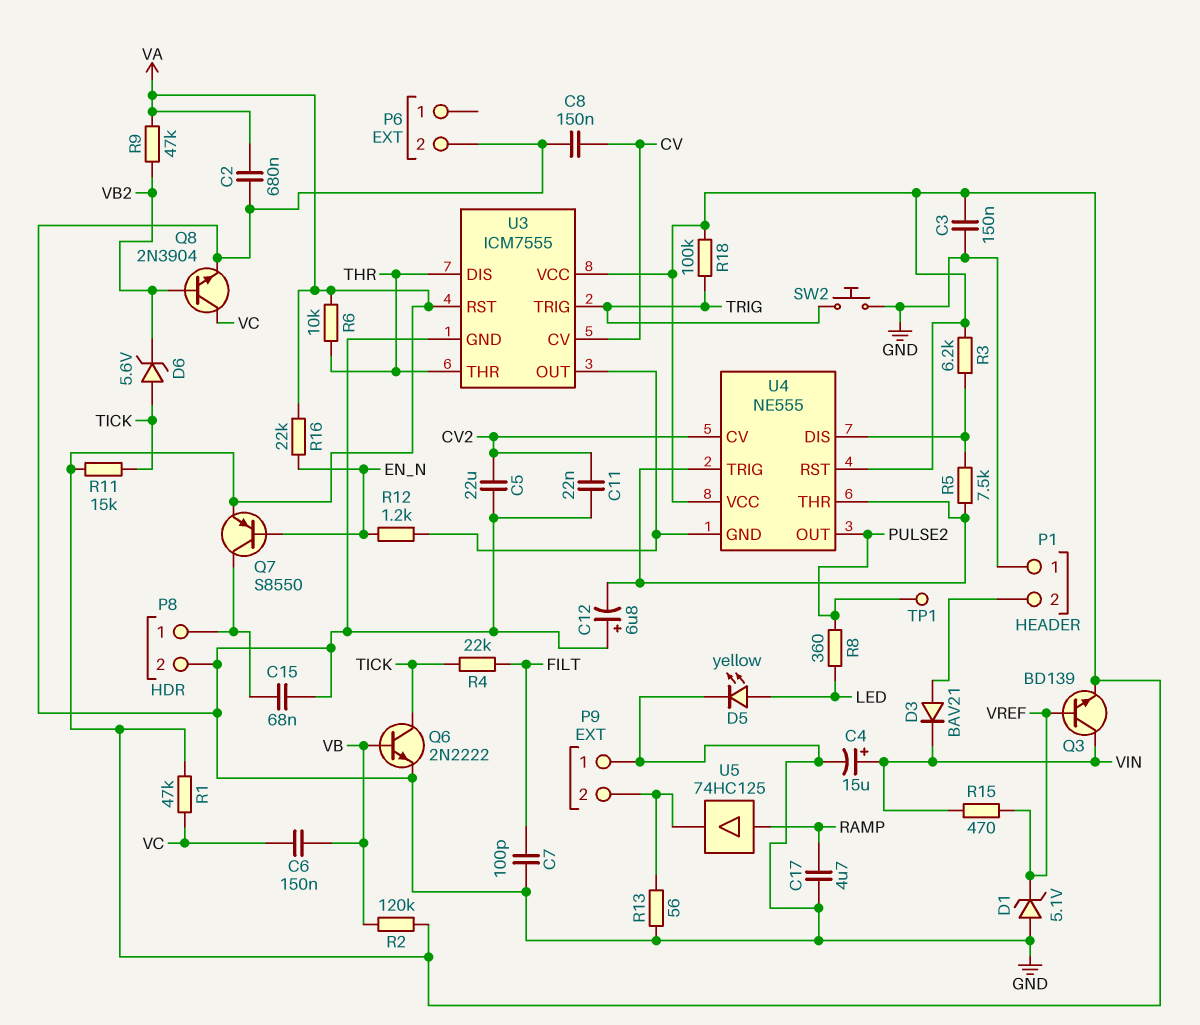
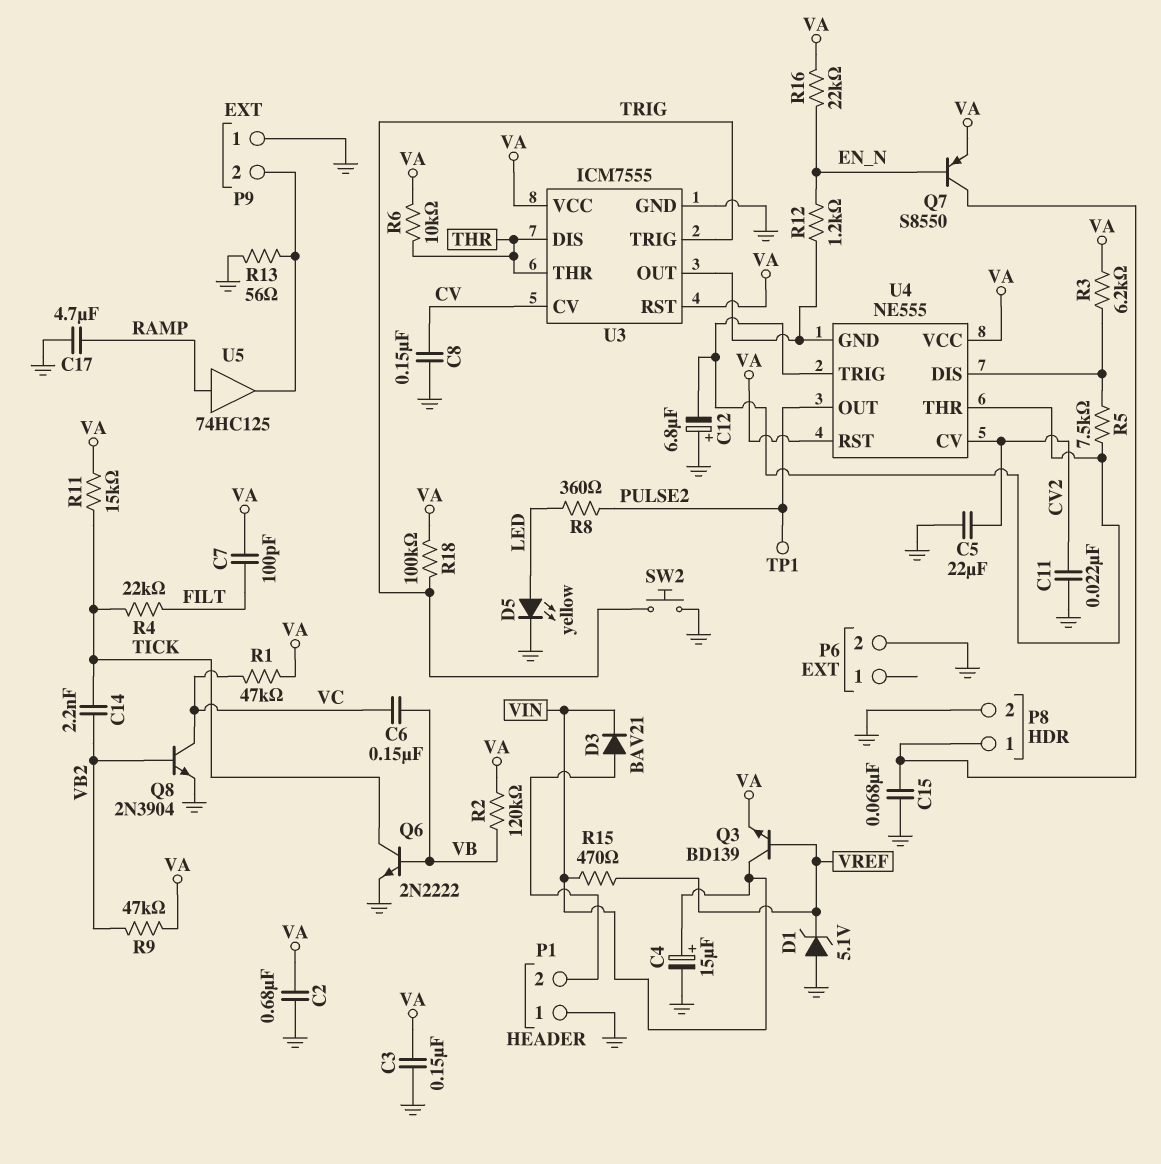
C7: 100pF (FILT, GND) -> 100pF (FILT, VA)
C14: none -> 2.2nF (TICK, VB2)
D6: zener 5.6V (A TICK, K VB2) -> none

